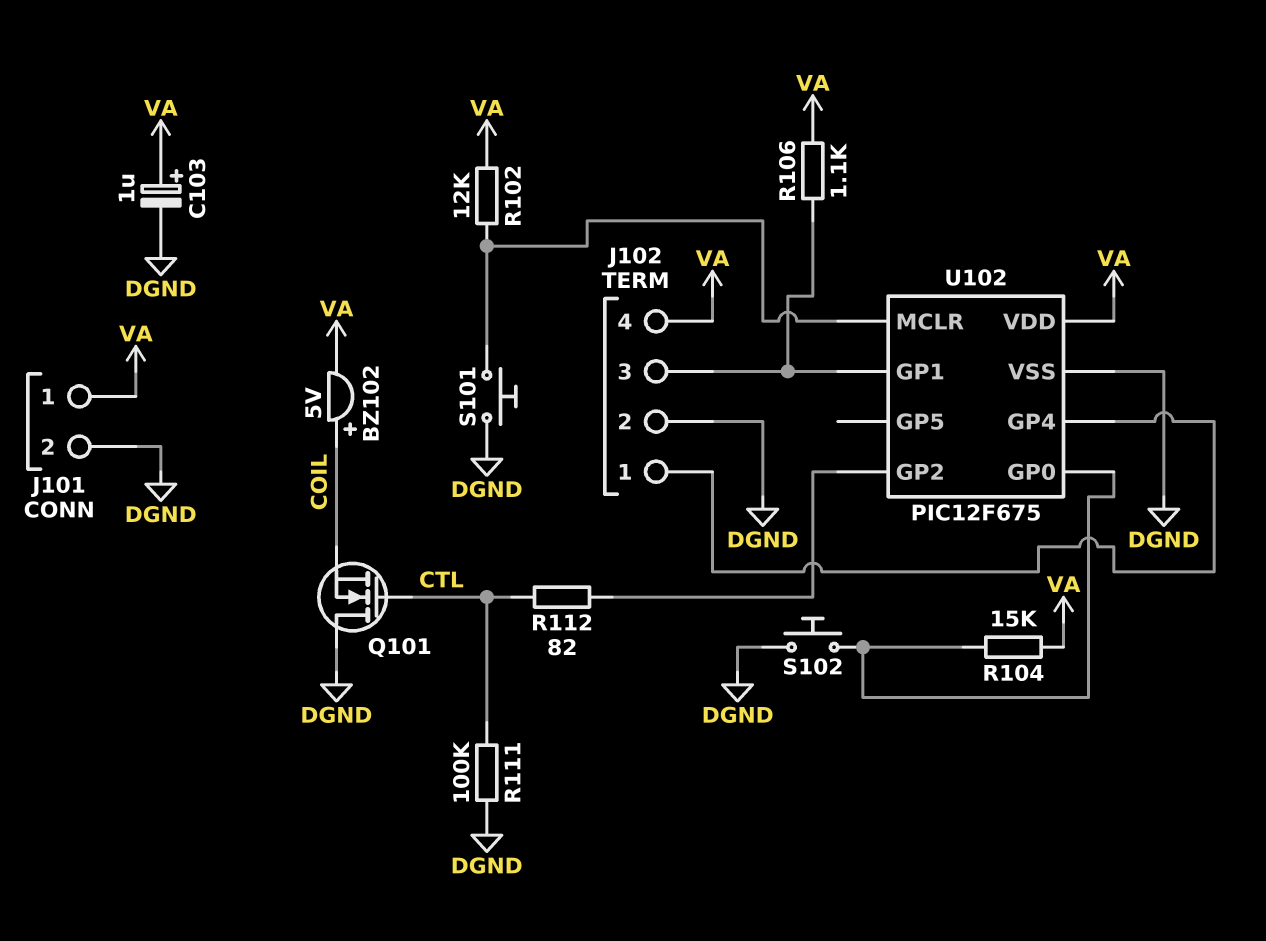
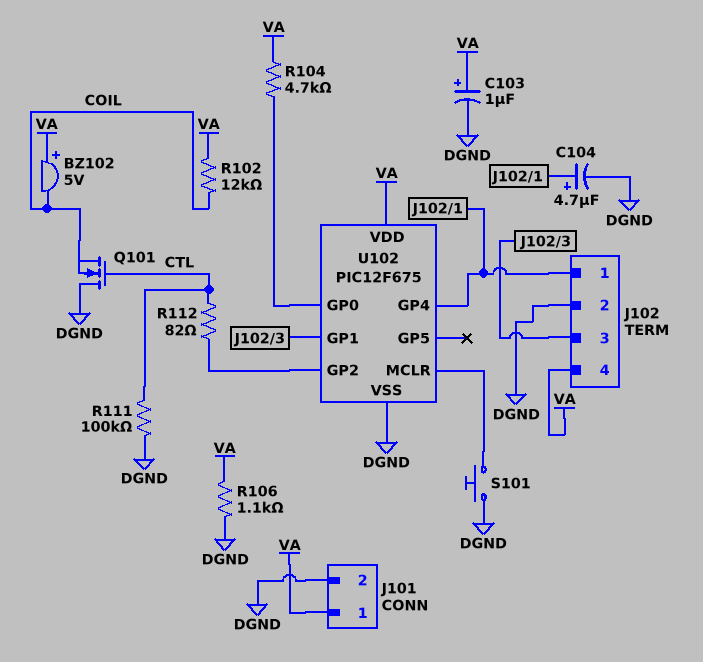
BZ102: buzzer 5V (plus COIL, minus VA) -> buzzer 5V (plus VA, minus COIL)
C104: none -> 4.7uF (plus J102/1, minus DGND)
R102: 12k (U102/MCLR, VA) -> 12k (COIL, VA)
R104: 15k (U102/GP0, VA) -> 4.7k (U102/GP0, VA)
R106: 1.1k (J102/3, VA) -> 1.1k (DGND, VA)
S102: button (DGND, U102/GP0) -> none

